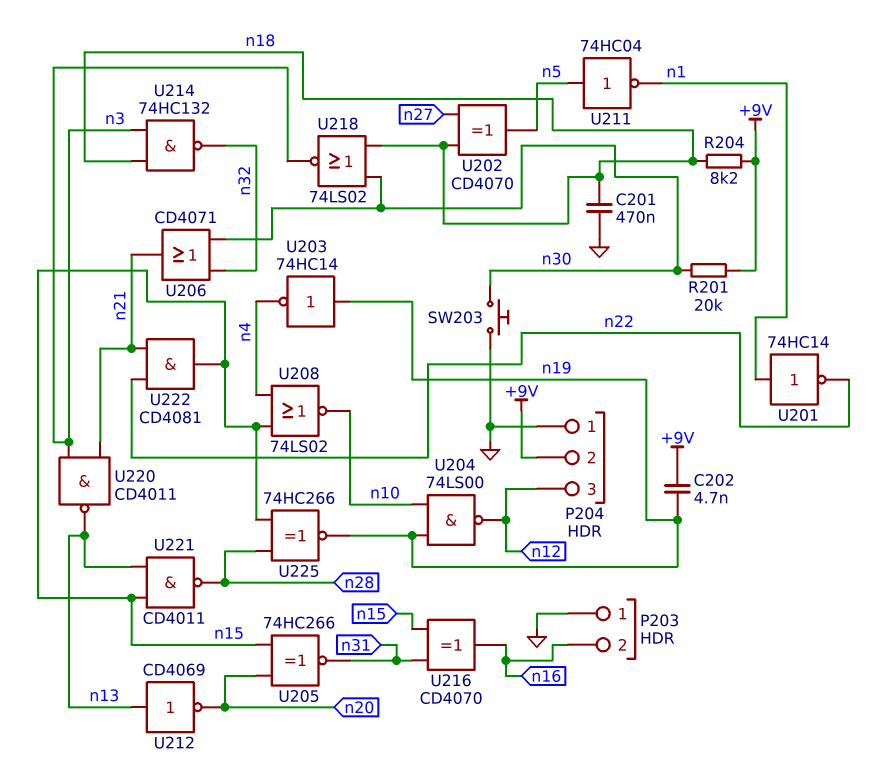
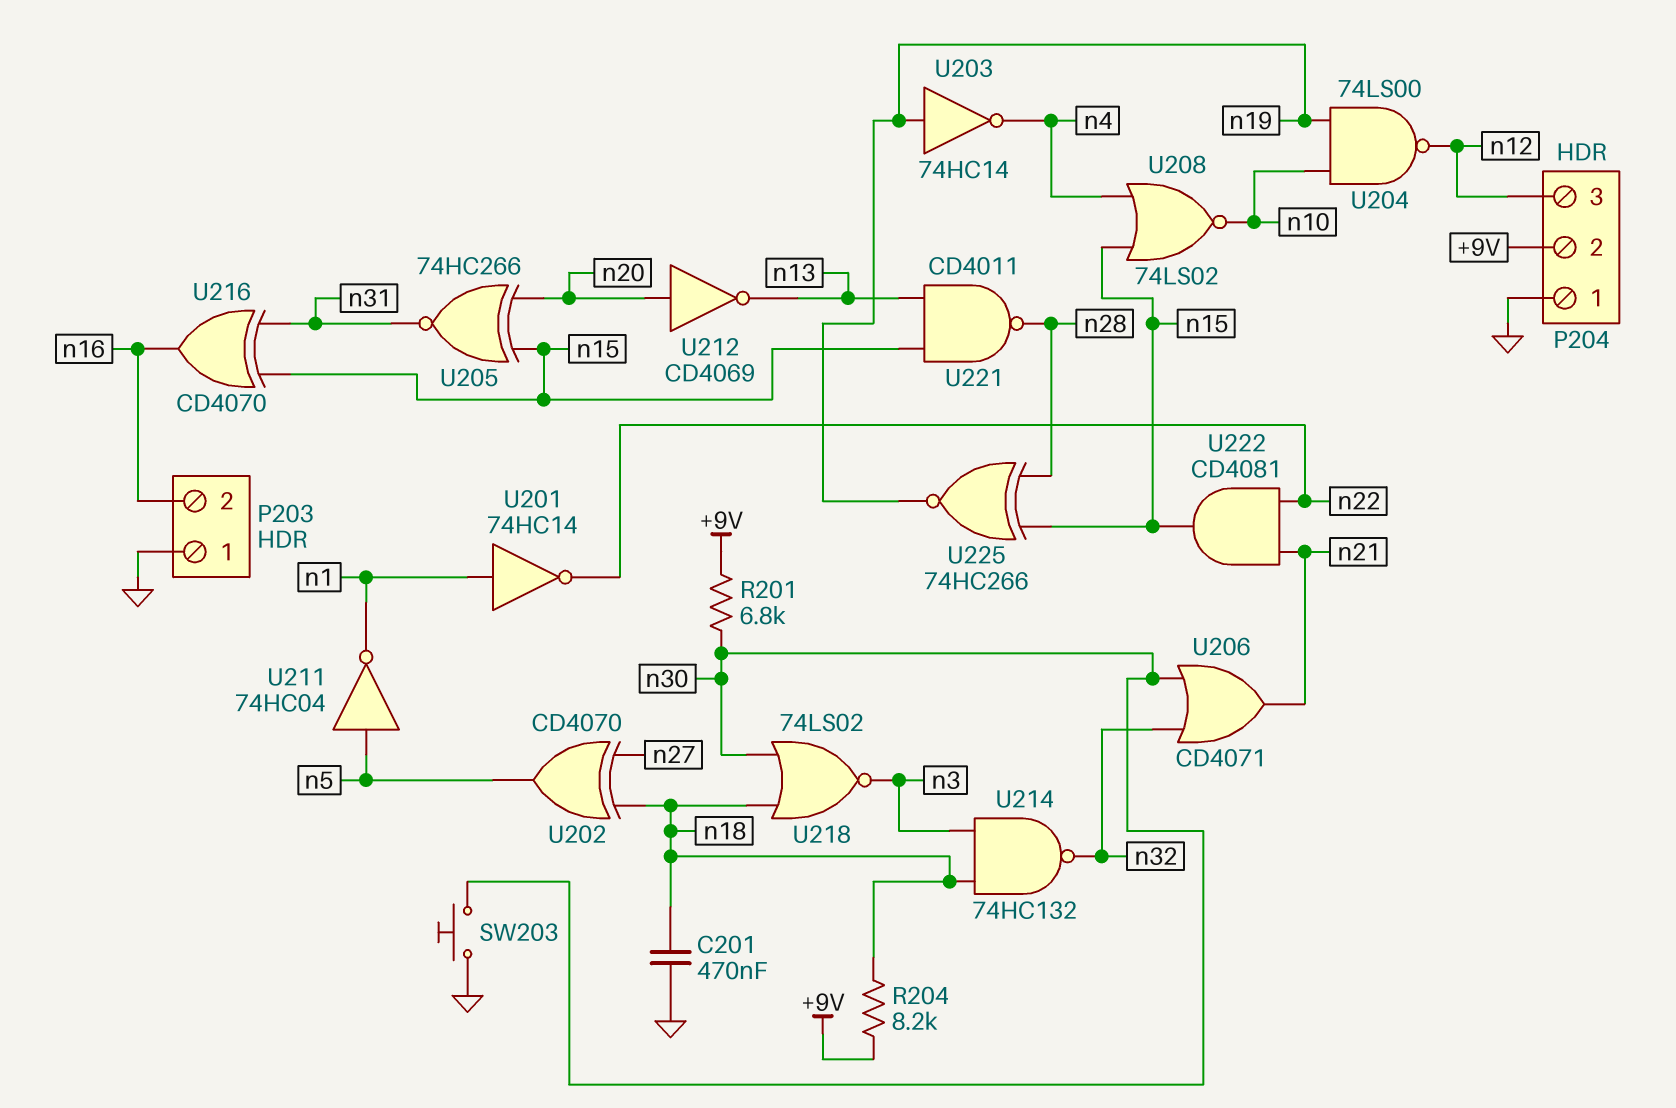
C202: 4.7nF (+9V, n19) -> none
R201: 20k (+9V, n30) -> 6.8k (+9V, n30)
U212: NOT CD4069 (in n13, out n20) -> NOT CD4069 (in n20, out n13)
U220: NAND CD4011 (in n3, in n21, out n13) -> none

